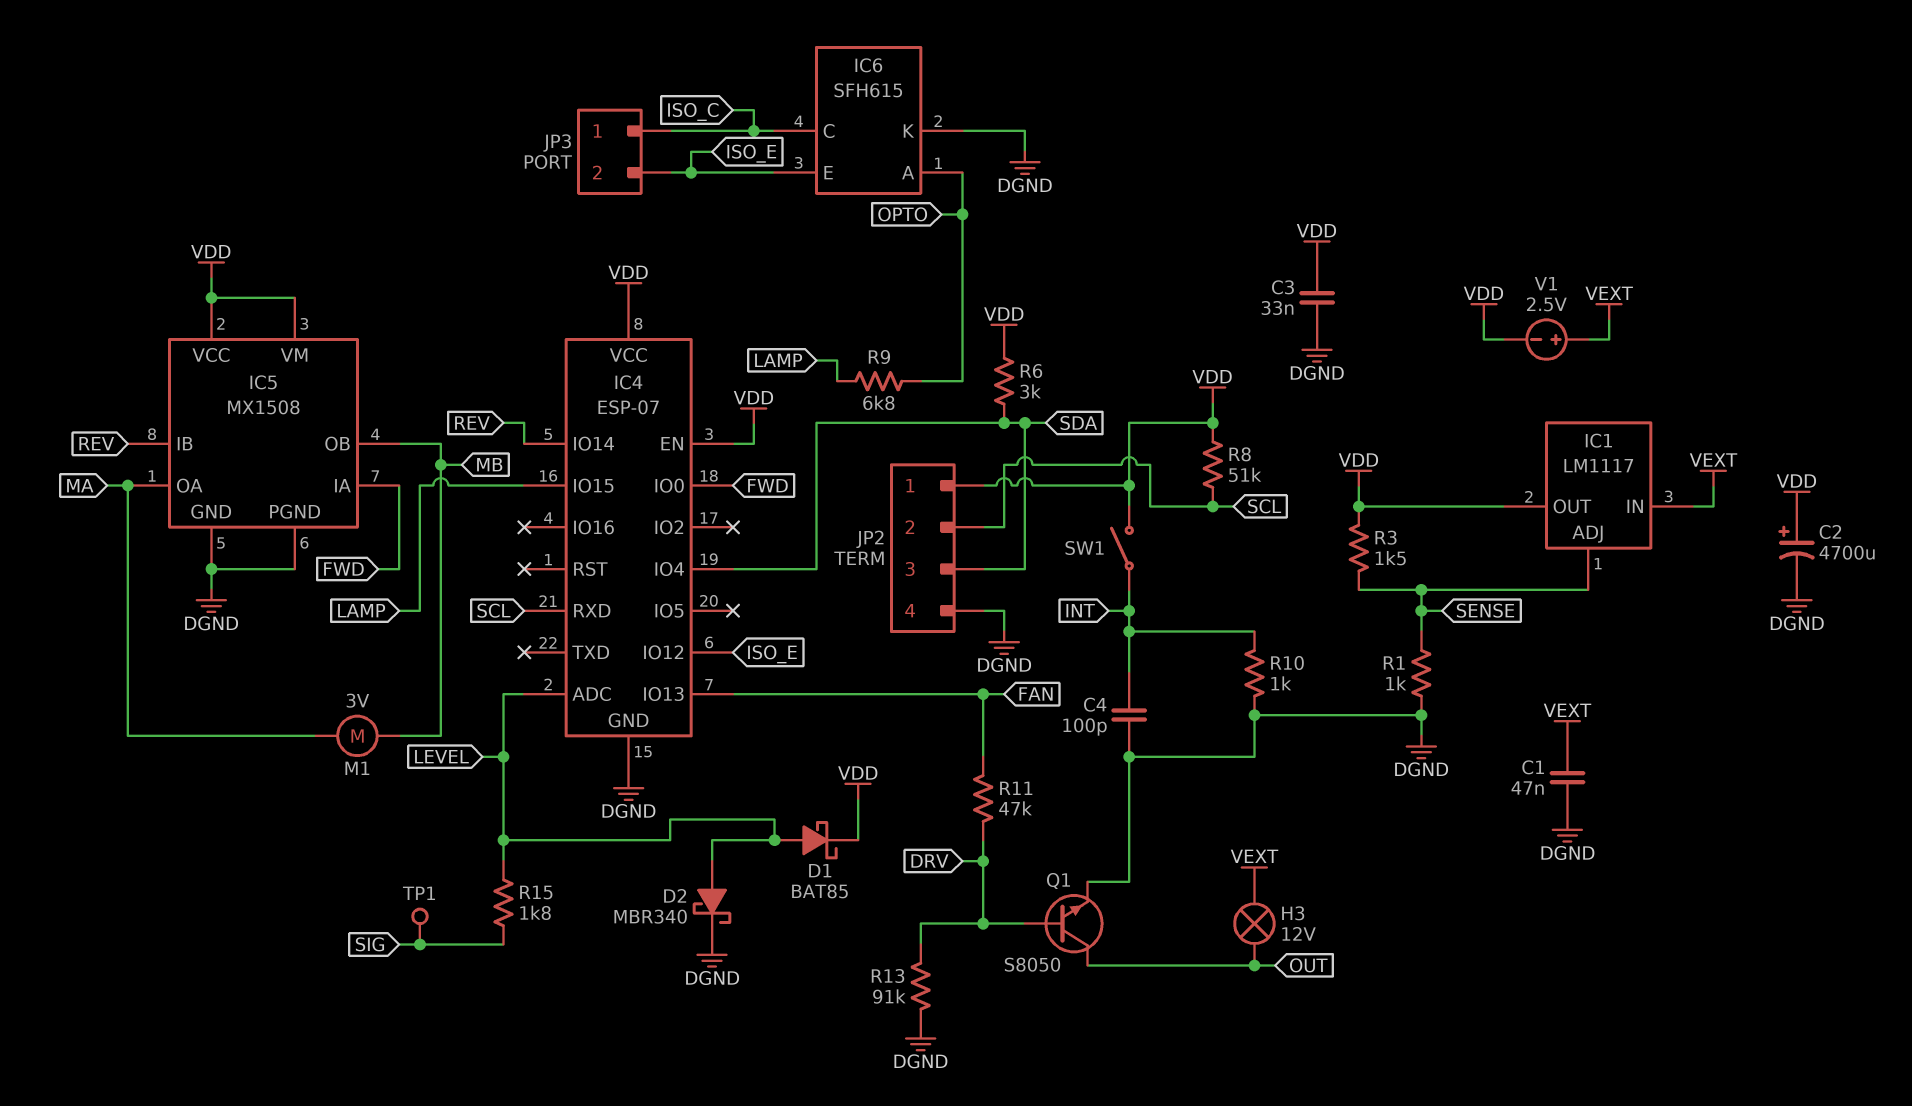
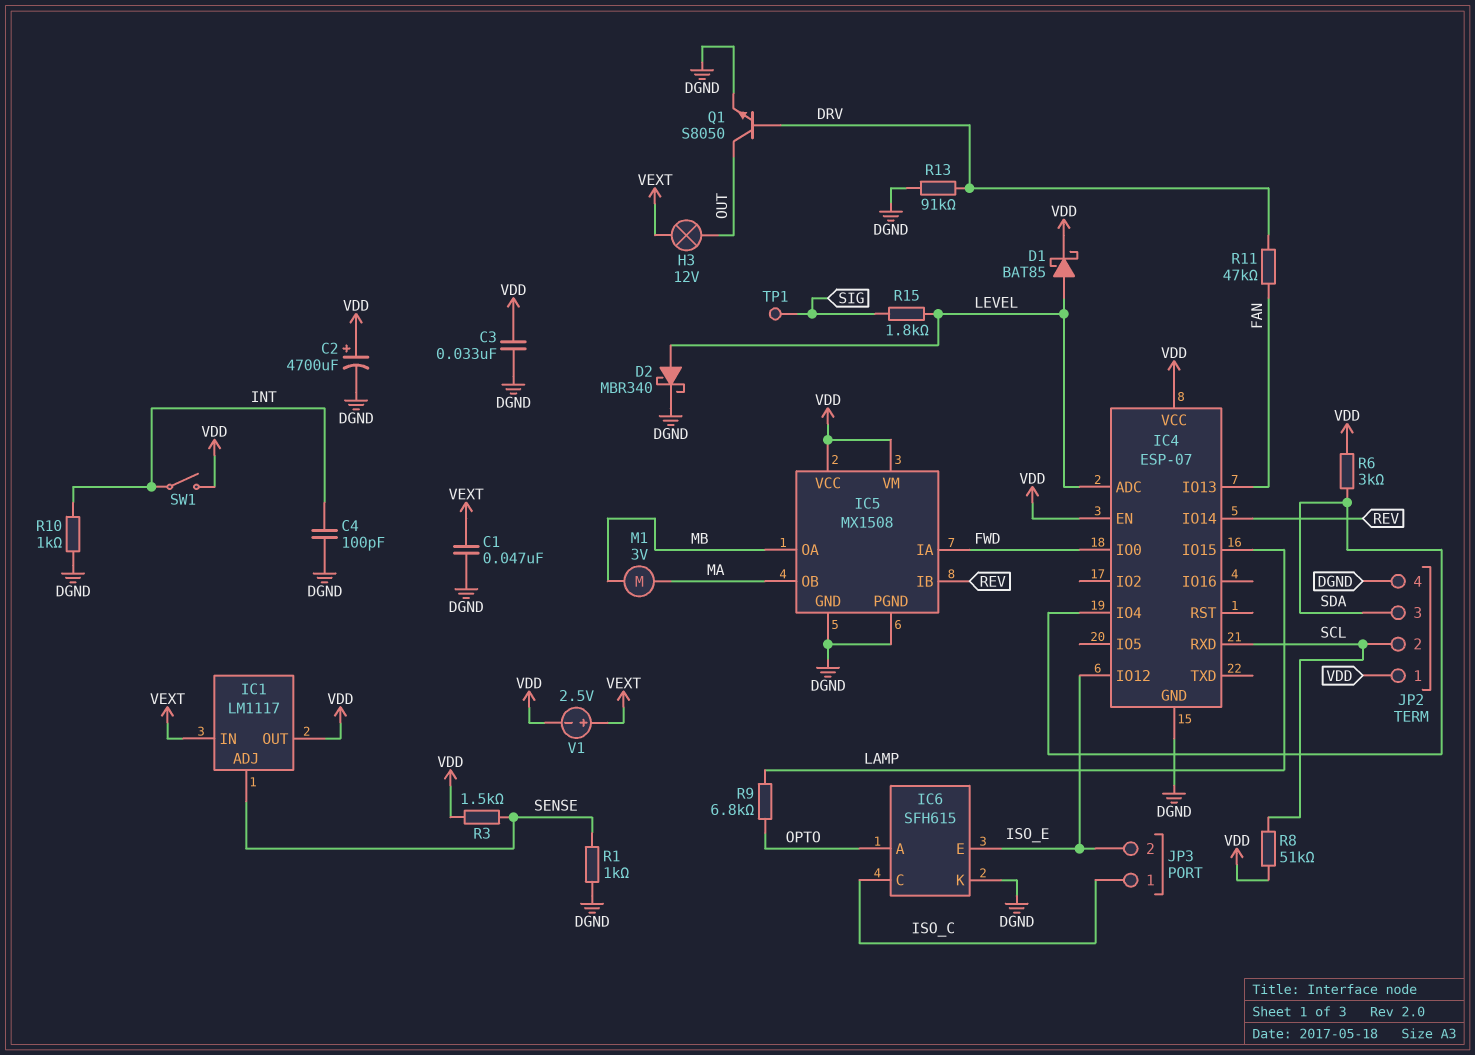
IC5 pin OA: MA -> MB
IC5 pin OB: MB -> MA

